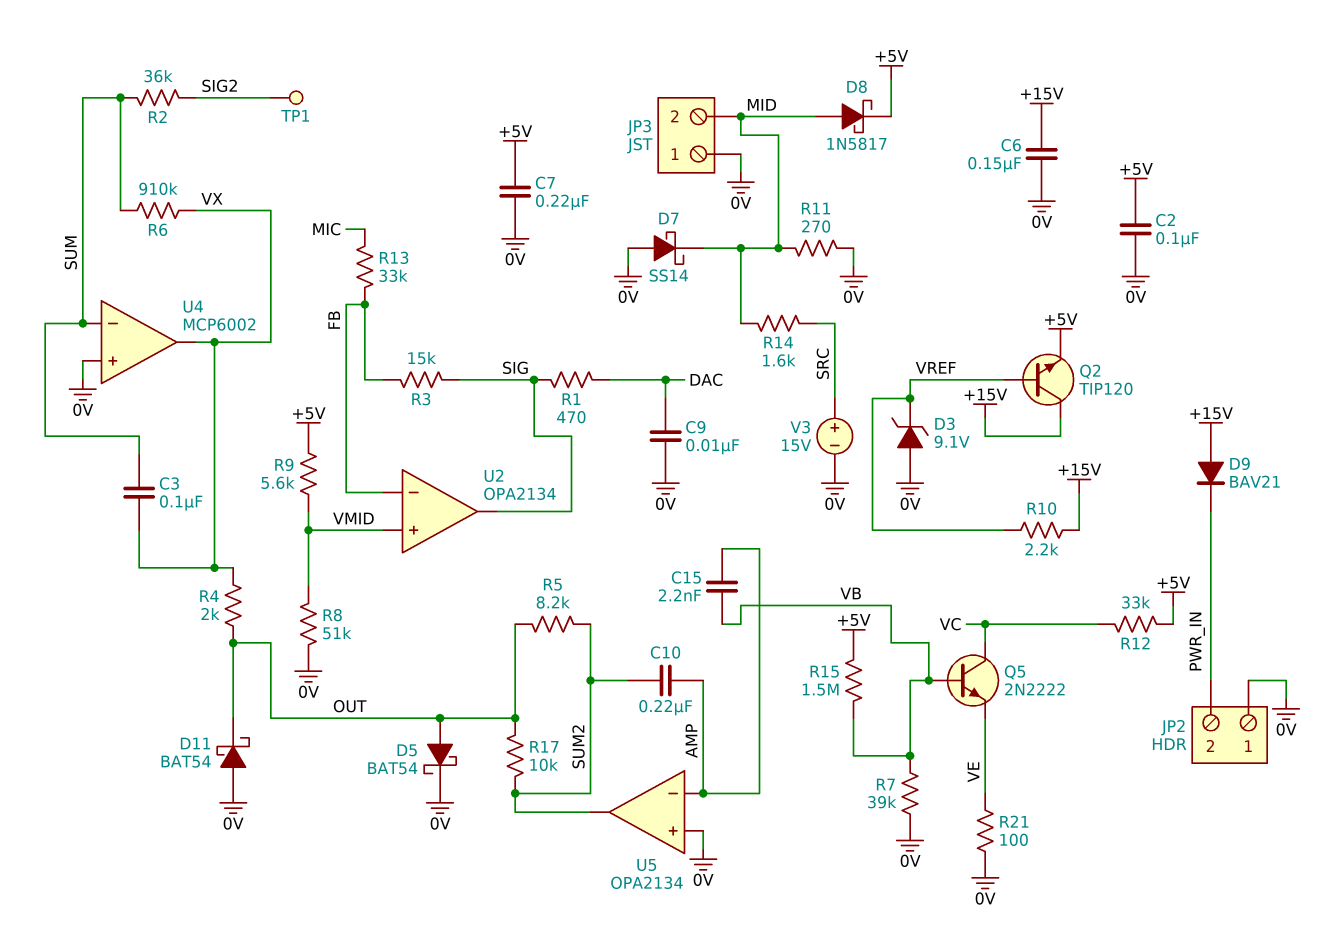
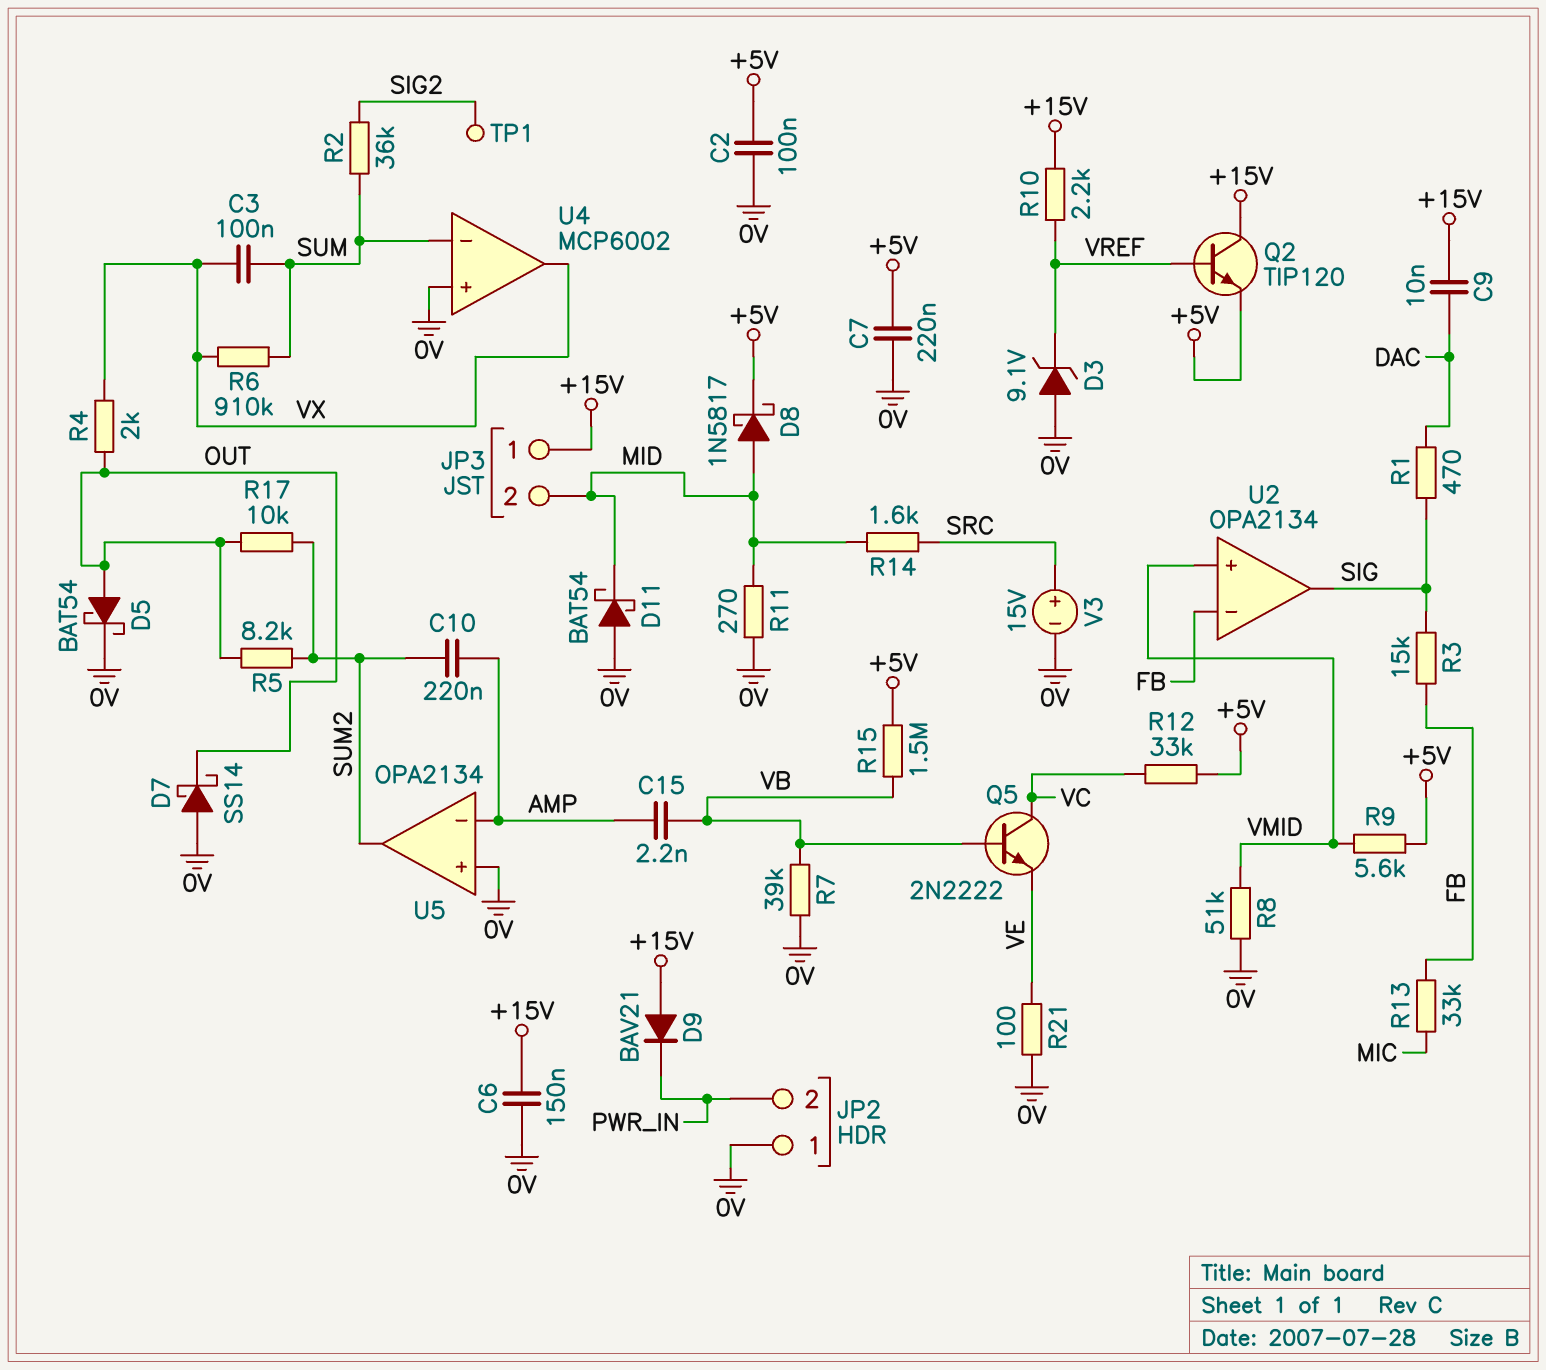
C9: 10nF (0V, DAC) -> 10nF (+15V, DAC)
D7: schottky SS14 (A 0V, K MID) -> schottky SS14 (A 0V, K OUT)
D11: schottky BAT54 (A 0V, K OUT) -> schottky BAT54 (A 0V, K MID)
JP3 pin 1: 0V -> +15V

